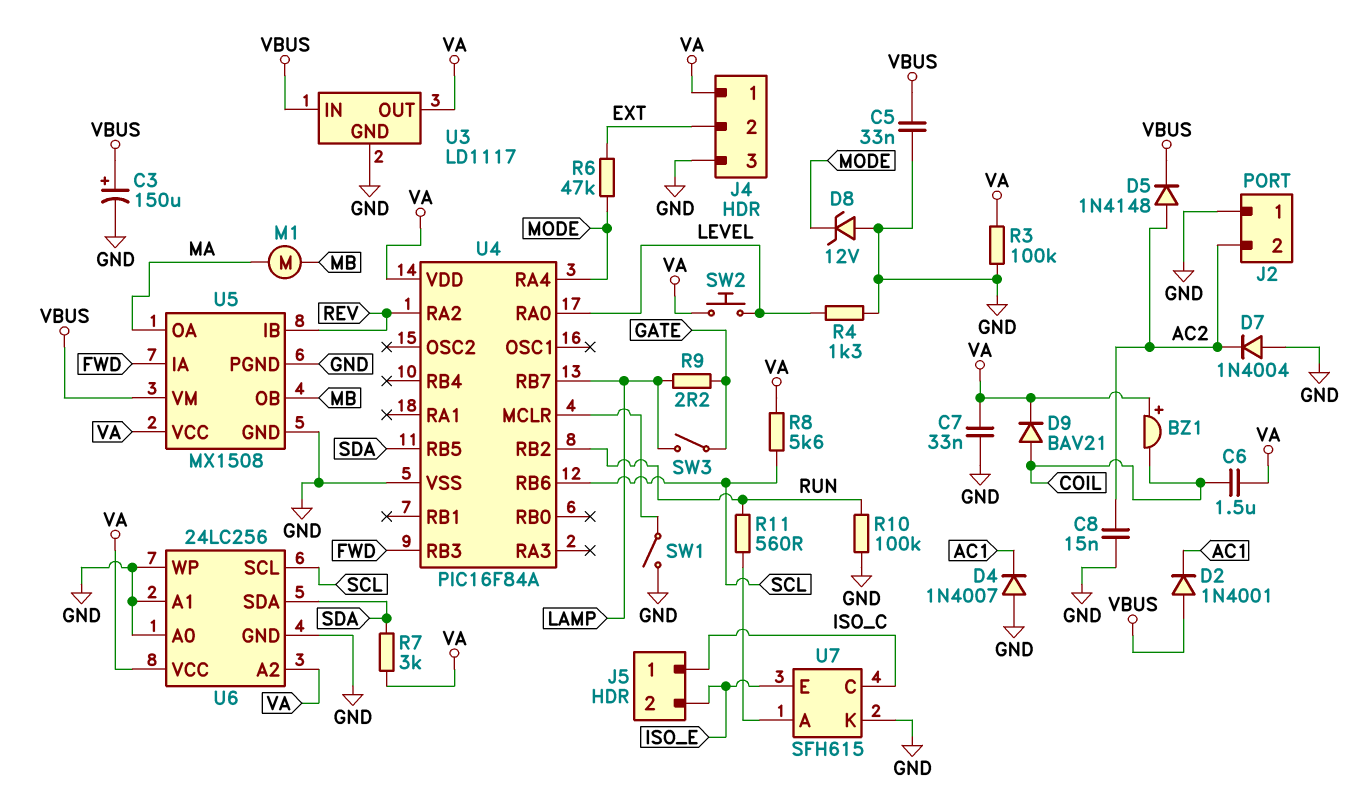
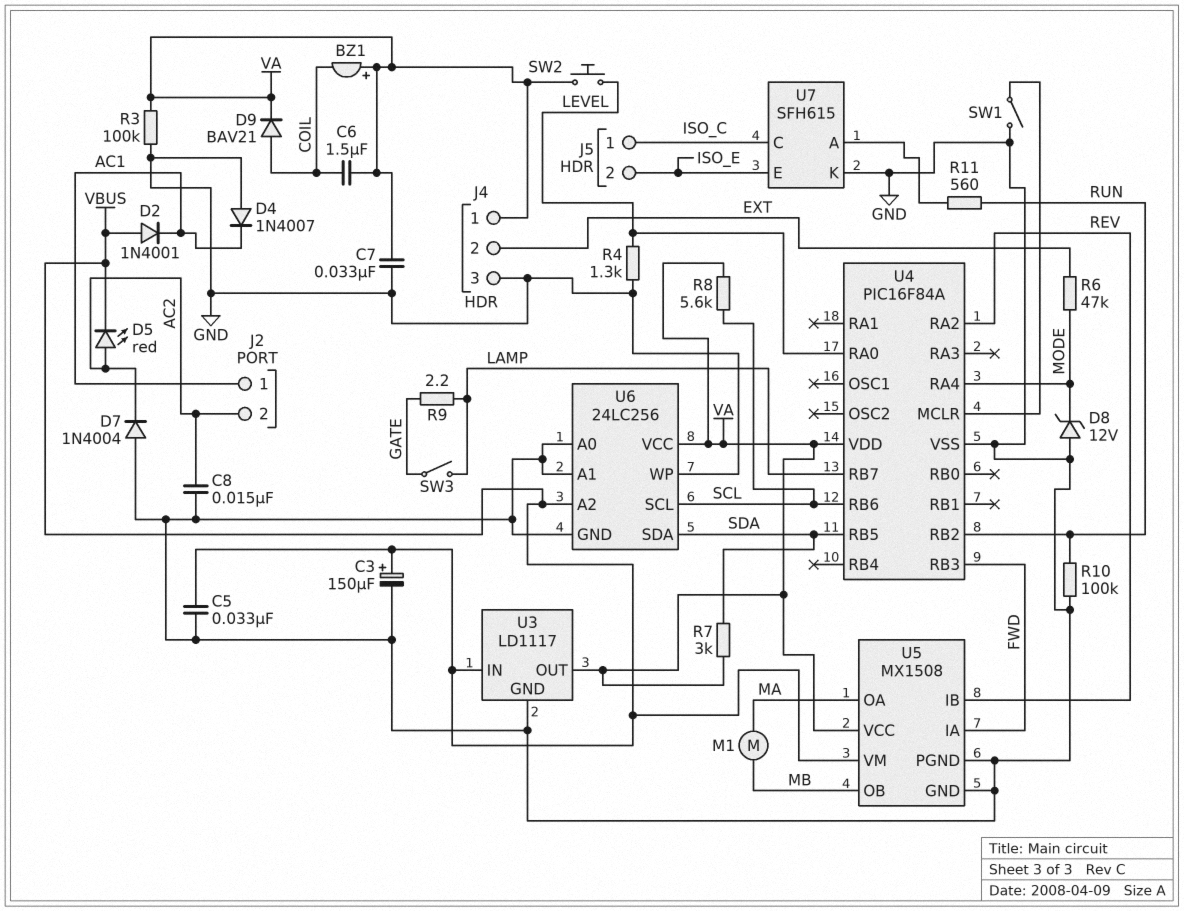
D5: diode 1N4148 (A AC2, K VBUS) -> LED red (A AC2, K VBUS)
J2 pin 1: GND -> AC1
U6 pin A2: VA -> VBUS

